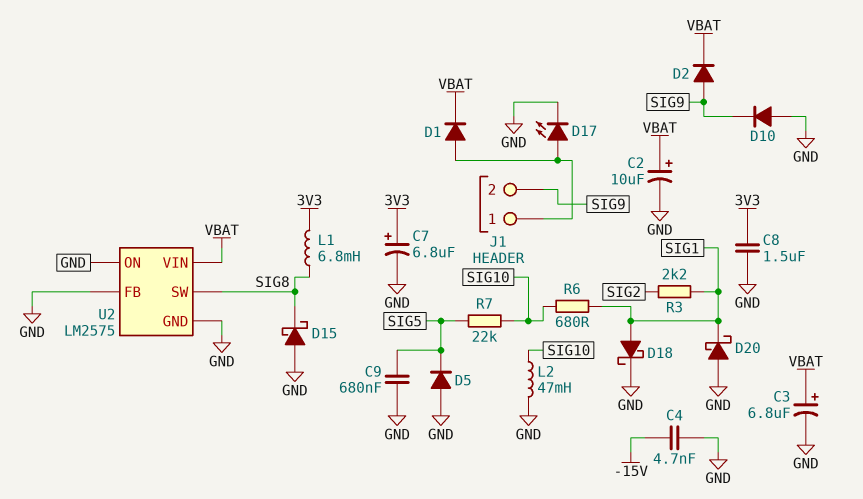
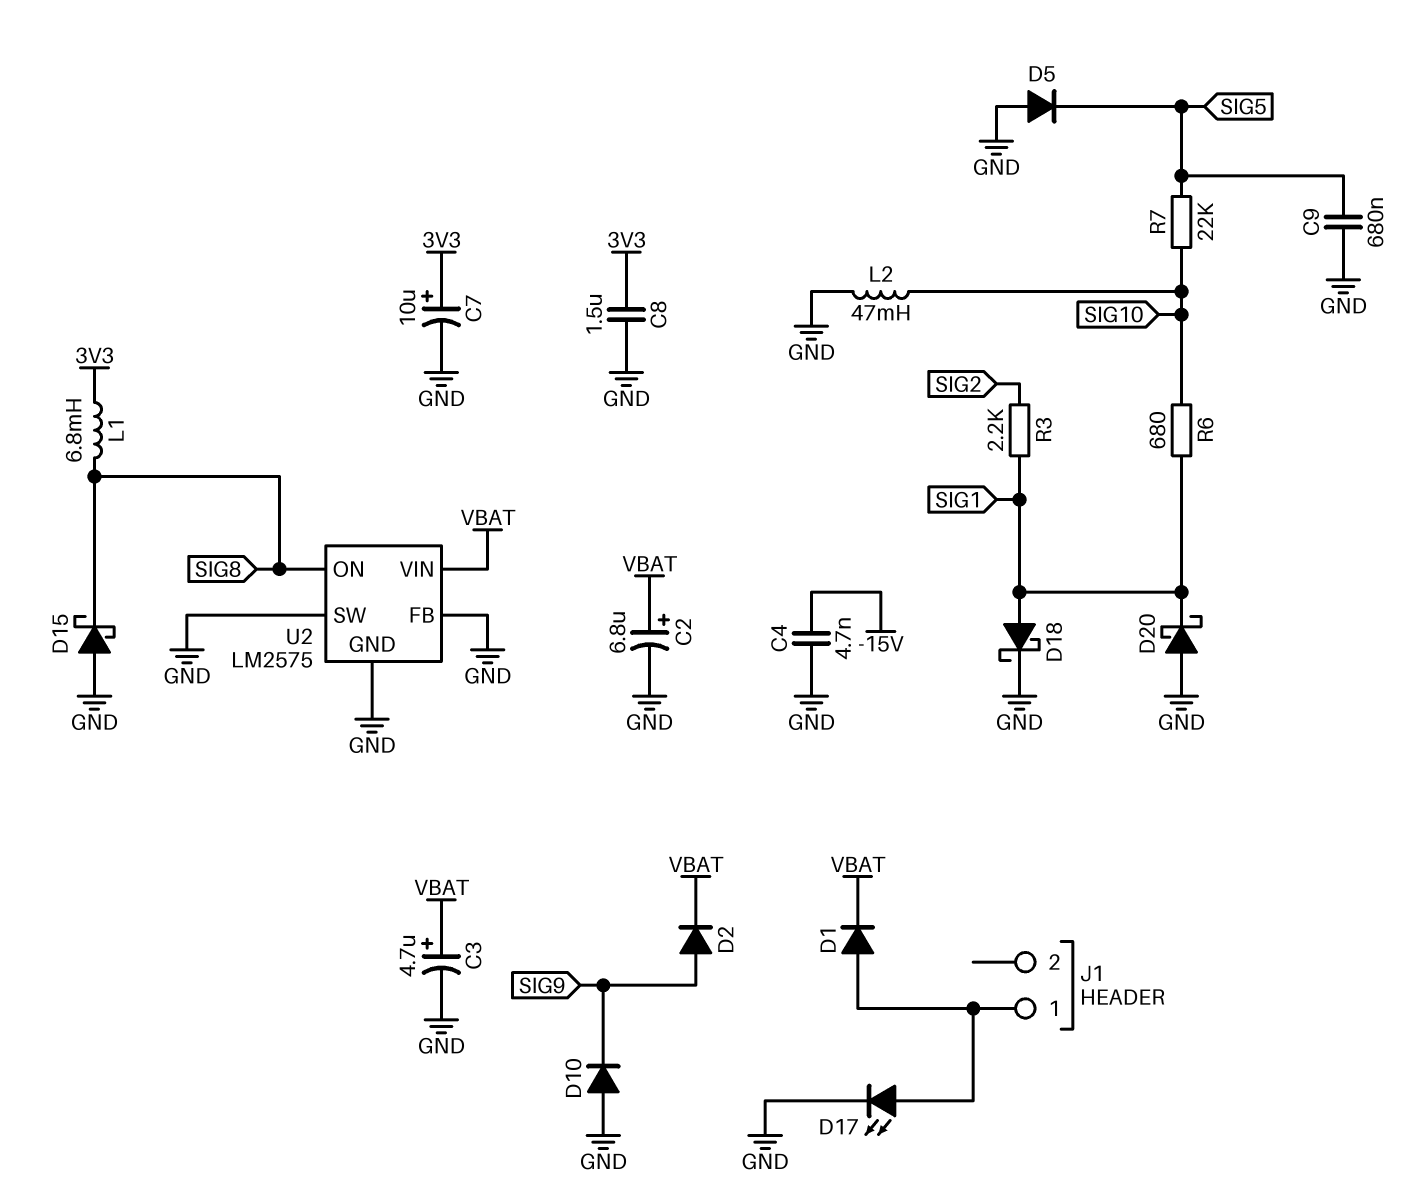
C2: 10uF (plus VBAT, minus GND) -> 6.8uF (plus VBAT, minus GND)
C3: 6.8uF (plus VBAT, minus GND) -> 4.7uF (plus VBAT, minus GND)
C7: 6.8uF (plus 3V3, minus GND) -> 10uF (plus 3V3, minus GND)
J1 pin 2: SIG9 -> none
U2 pin ON: GND -> SIG8
U2 pin SW: SIG8 -> GND

